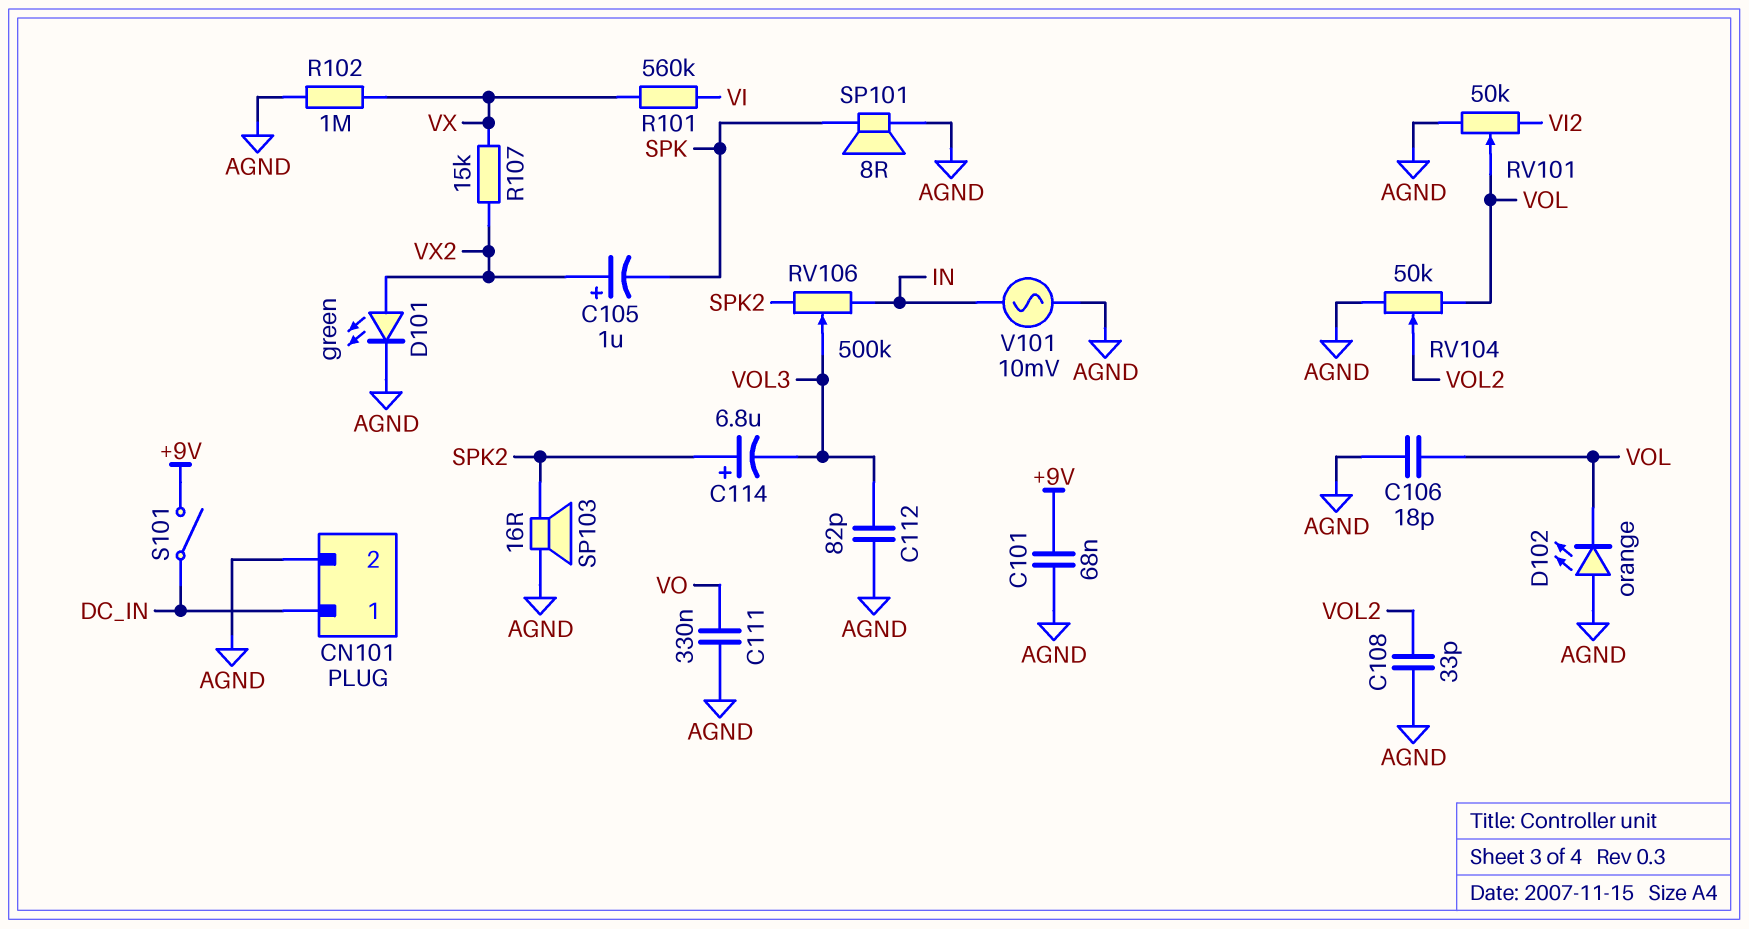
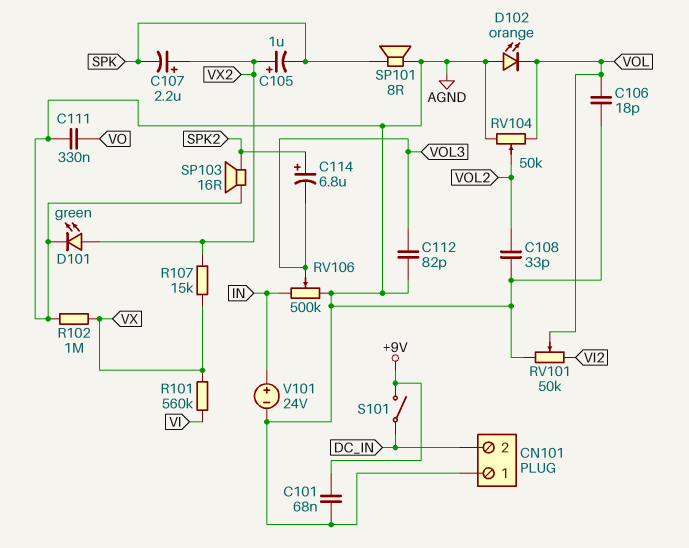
C107: none -> 2.2uF (plus VX2, minus SPK)
CN101 pin 1: DC_IN -> AGND
CN101 pin 2: AGND -> DC_IN
RV106: 500k (IN, SPK2, wiper VOL3) -> 500k (AGND, IN, wiper VOL3)
V101: AC 10mV (AGND, IN) -> 24V (plus IN, minus AGND)

